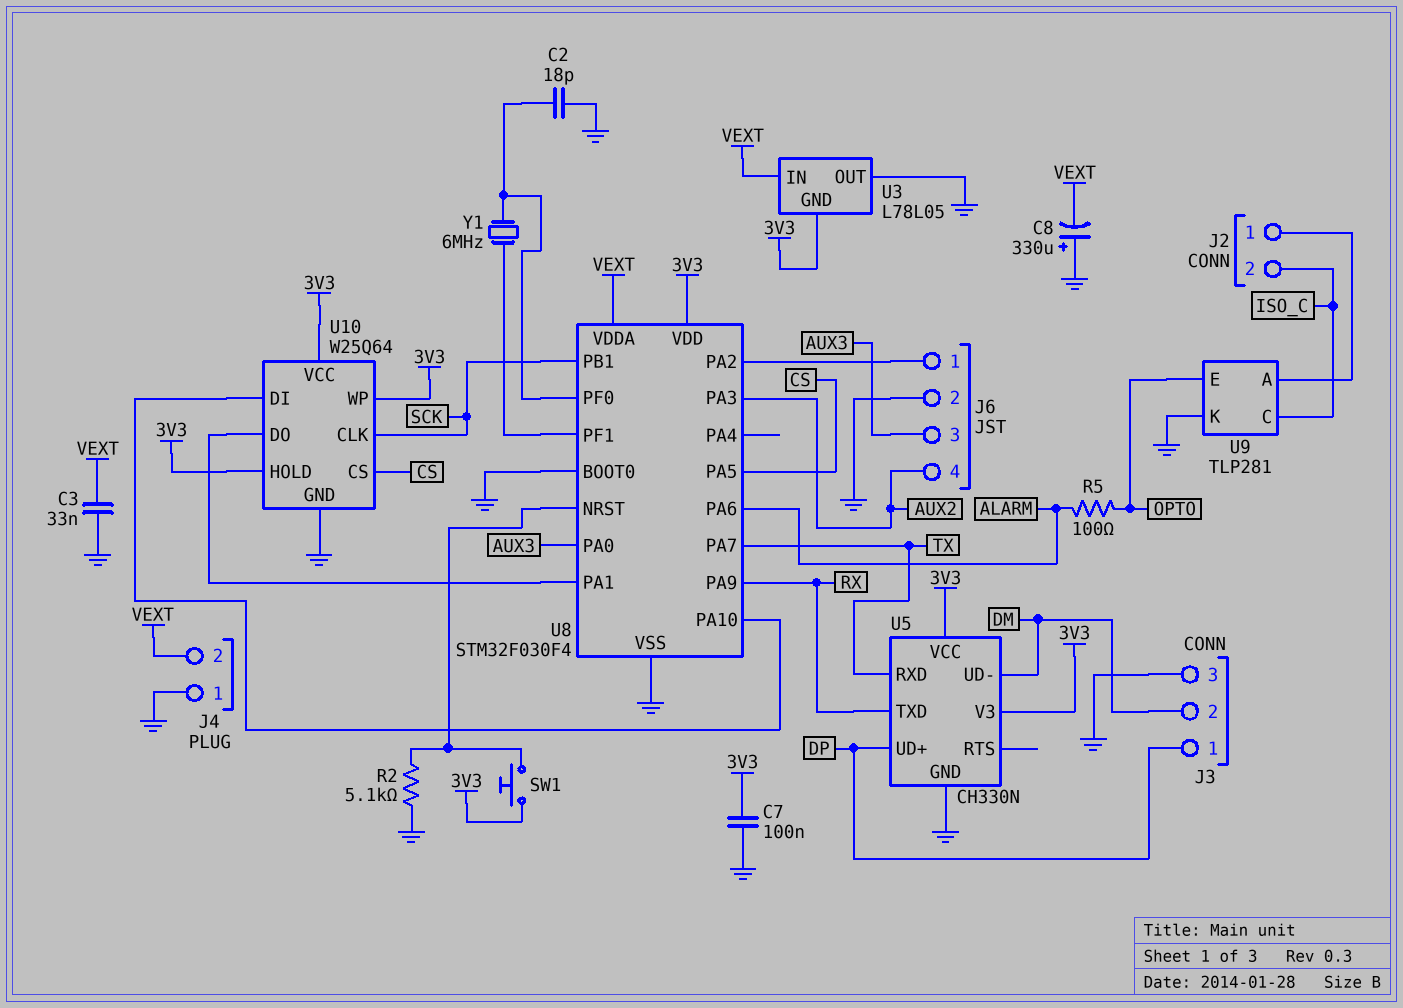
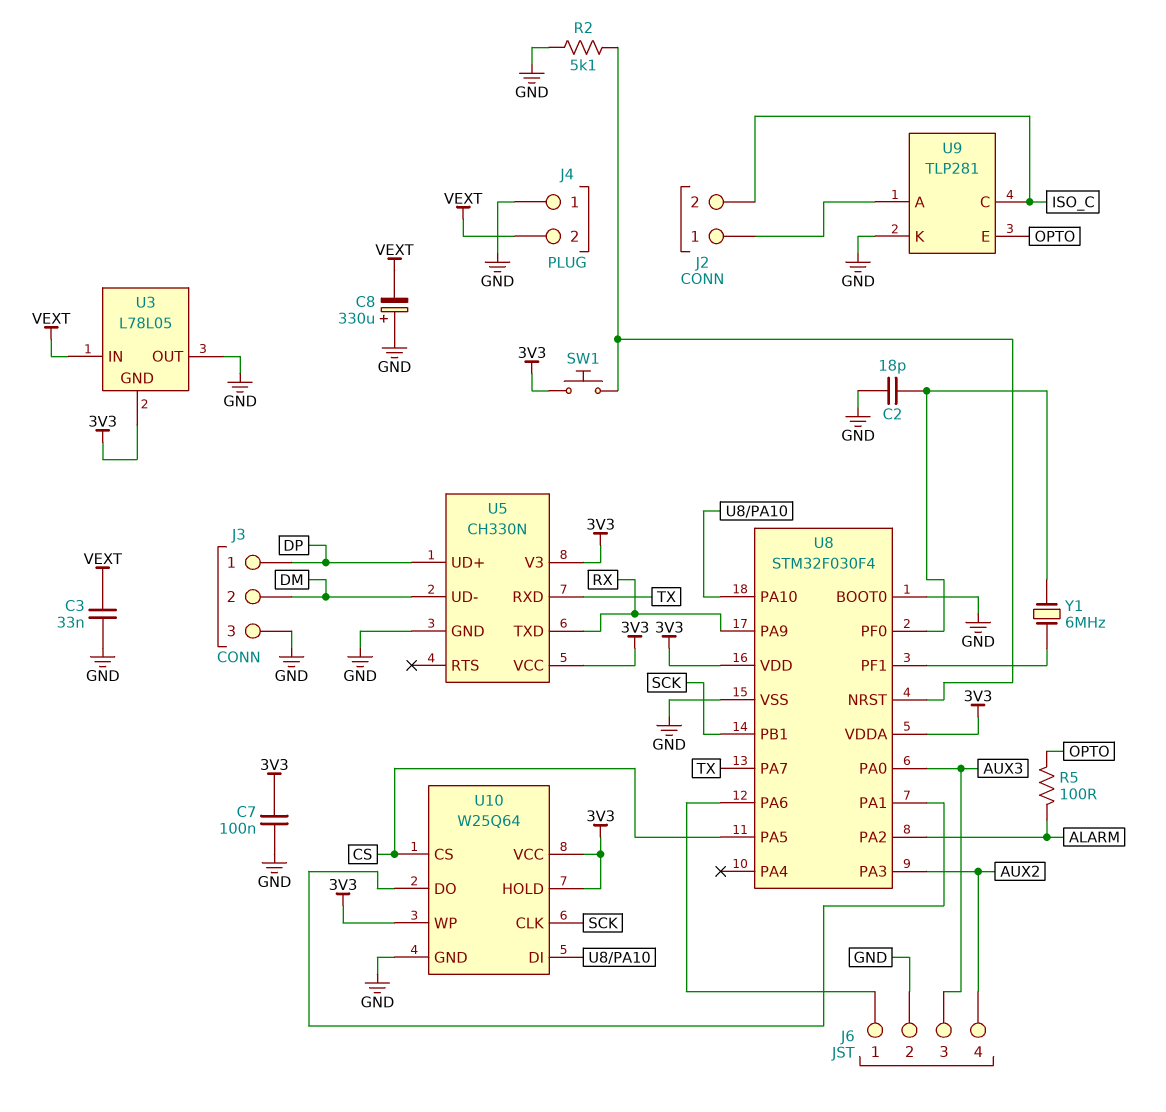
U8 pin PA2: J6/1 -> ALARM
U8 pin PA6: ALARM -> J6/1
U8 pin VDDA: VEXT -> 3V3

